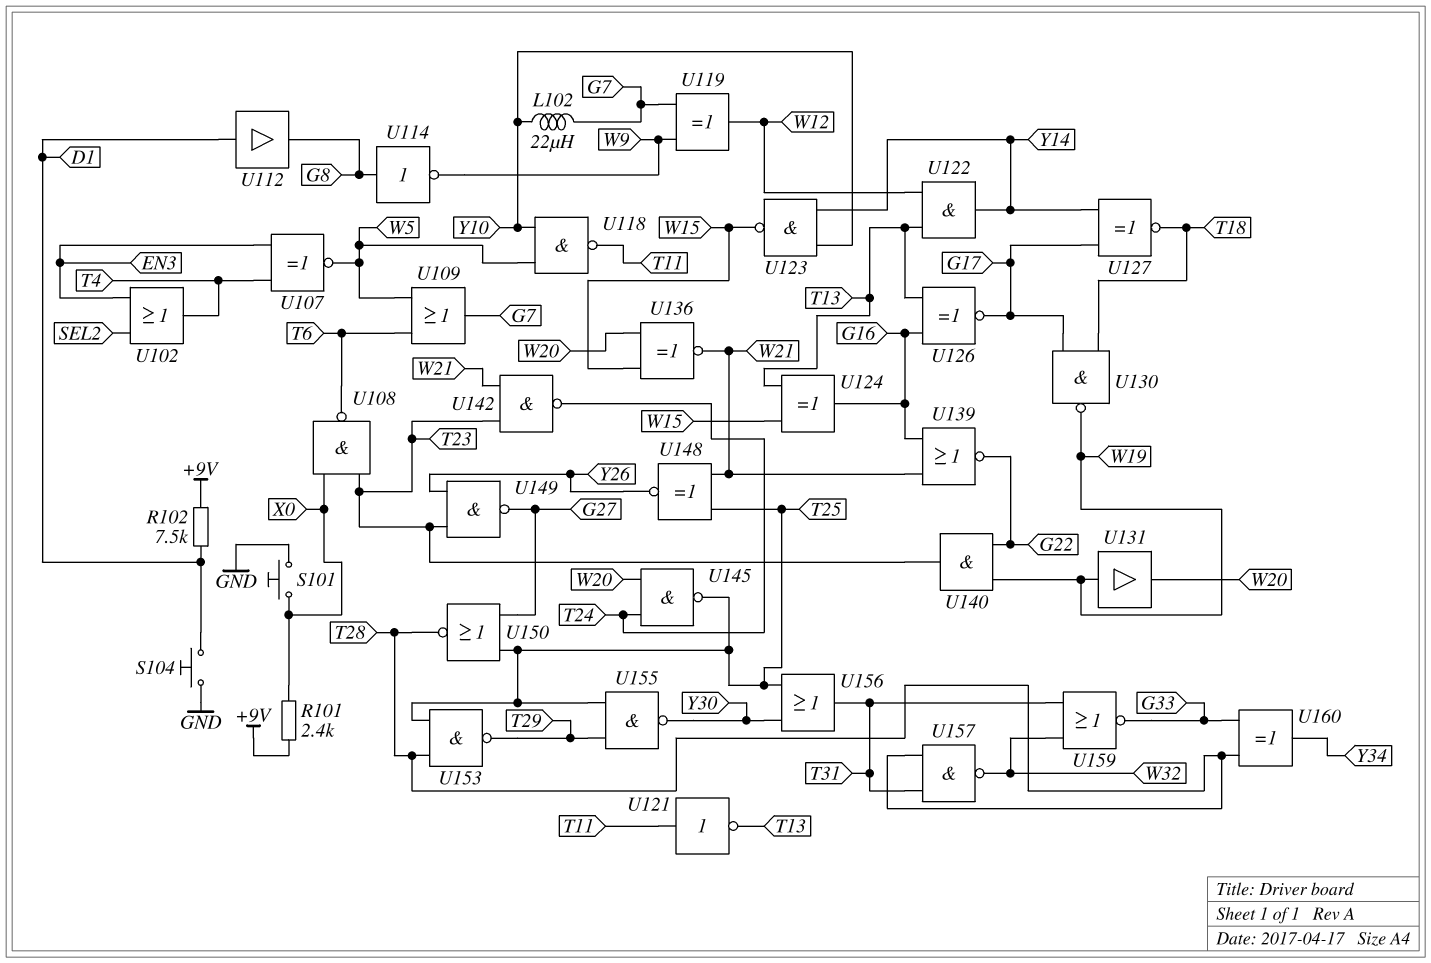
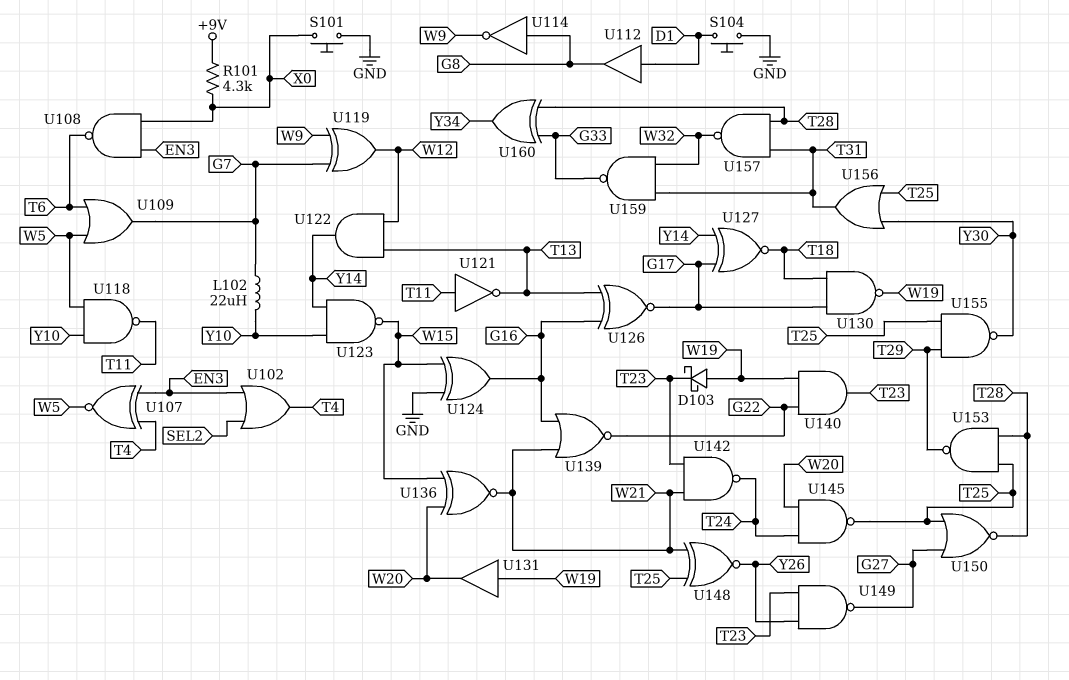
D103: none -> schottky (A W19, K T23)
R101: 2.4k (+9V, X0) -> 4.3k (+9V, X0)
R102: 7.5k (+9V, D1) -> none
U108: NAND (in T23, in X0, out T6) -> NAND (in EN3, in X0, out T6)
U124: XOR (in T13, in W15, out G16) -> XOR (in GND, in W15, out G16)
U159: NOR (in T31, in W32, out G33) -> NAND (in T31, in W32, out G33)

